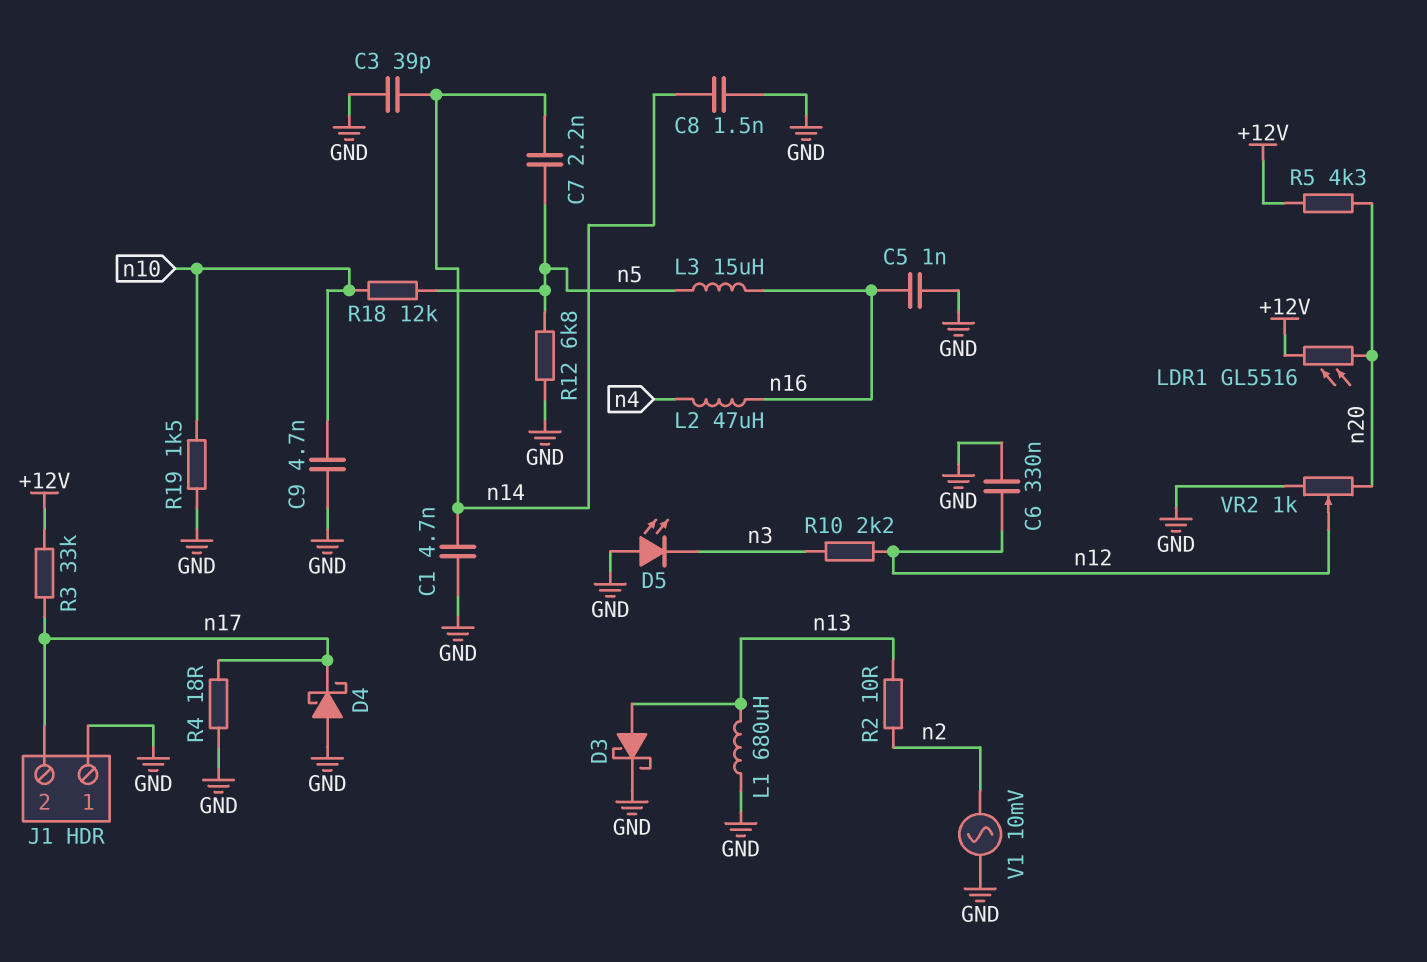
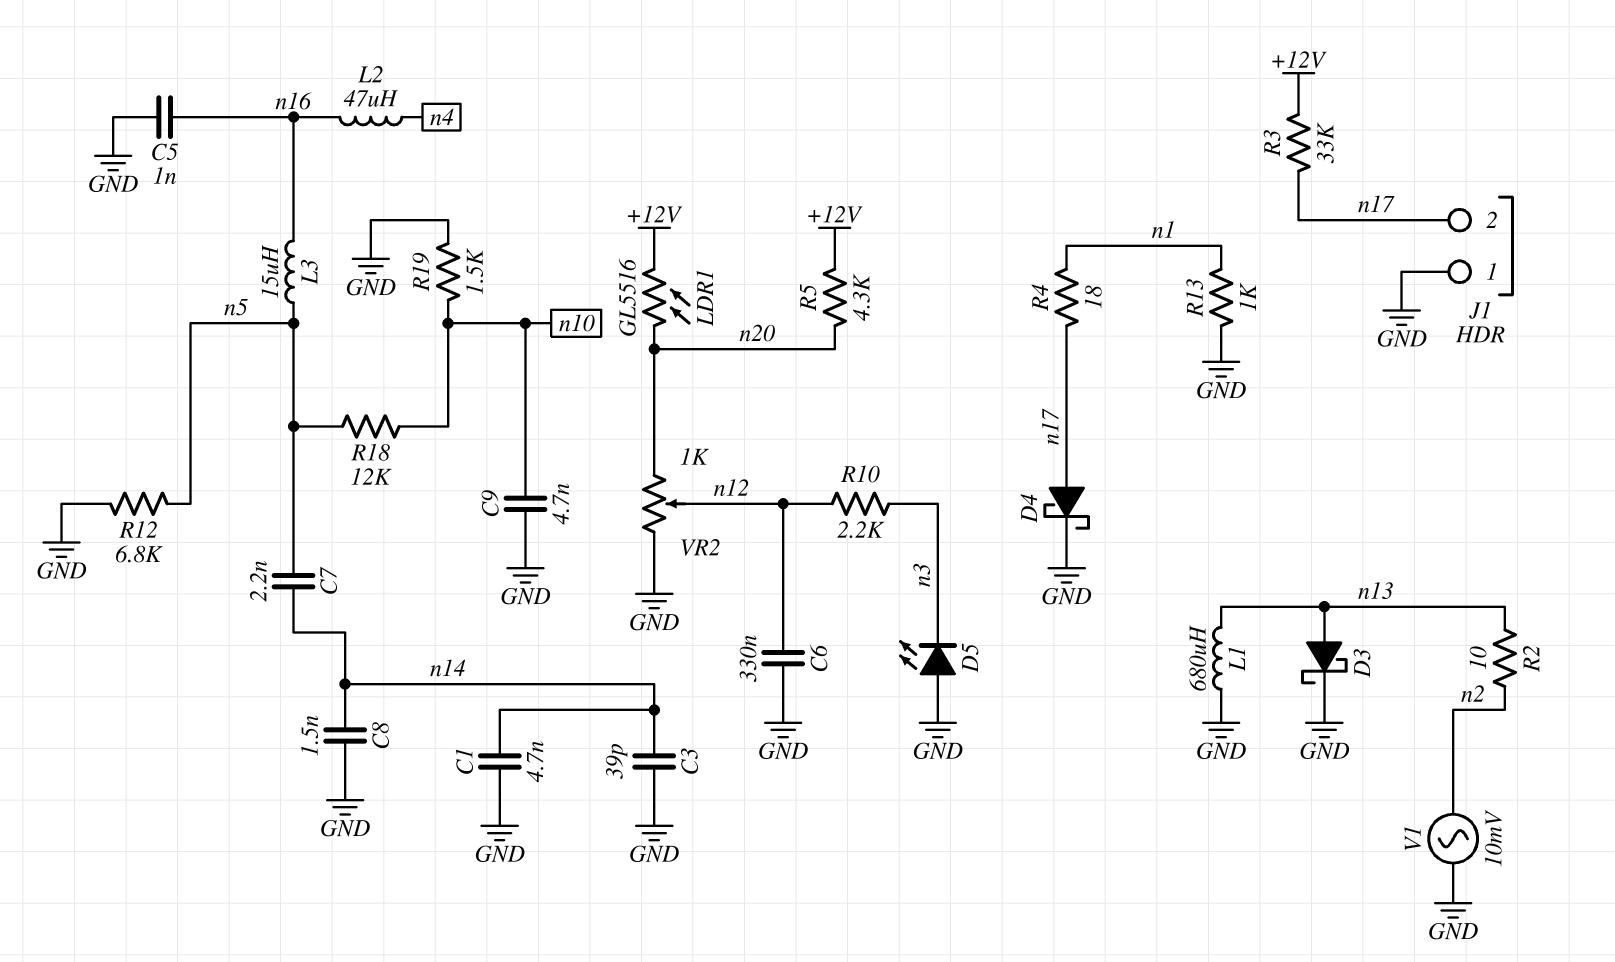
D4: schottky (A GND, K n17) -> schottky (A n17, K GND)
R4: 18 (GND, n17) -> 18 (n1, n17)
R13: none -> 1k (GND, n1)

